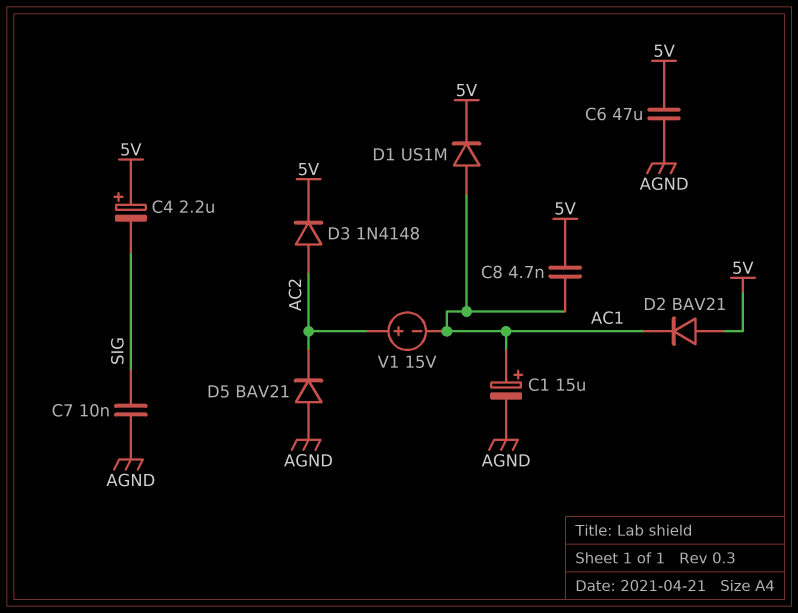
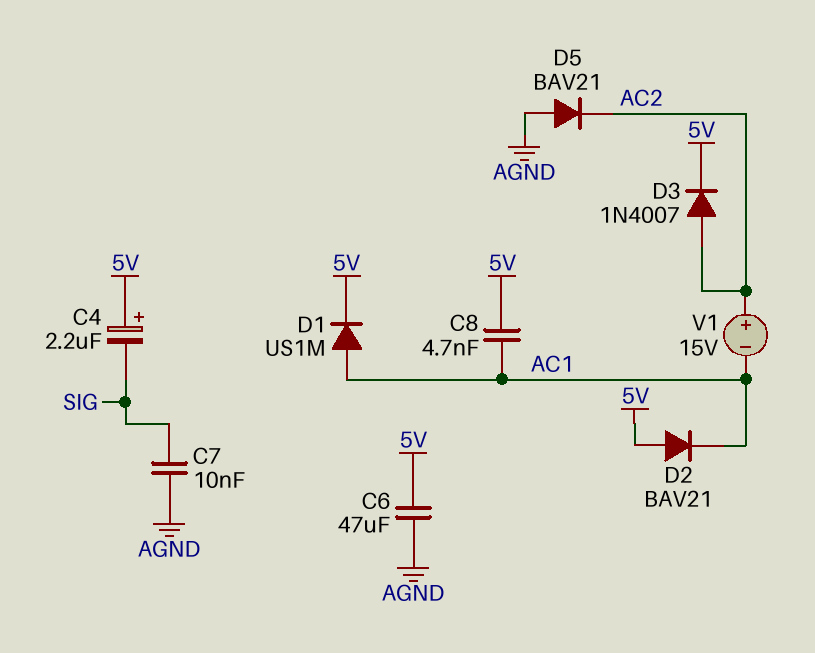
C1: 15uF (plus AC1, minus AGND) -> none
D3: diode 1N4148 (A AC2, K 5V) -> diode 1N4007 (A AC2, K 5V)

